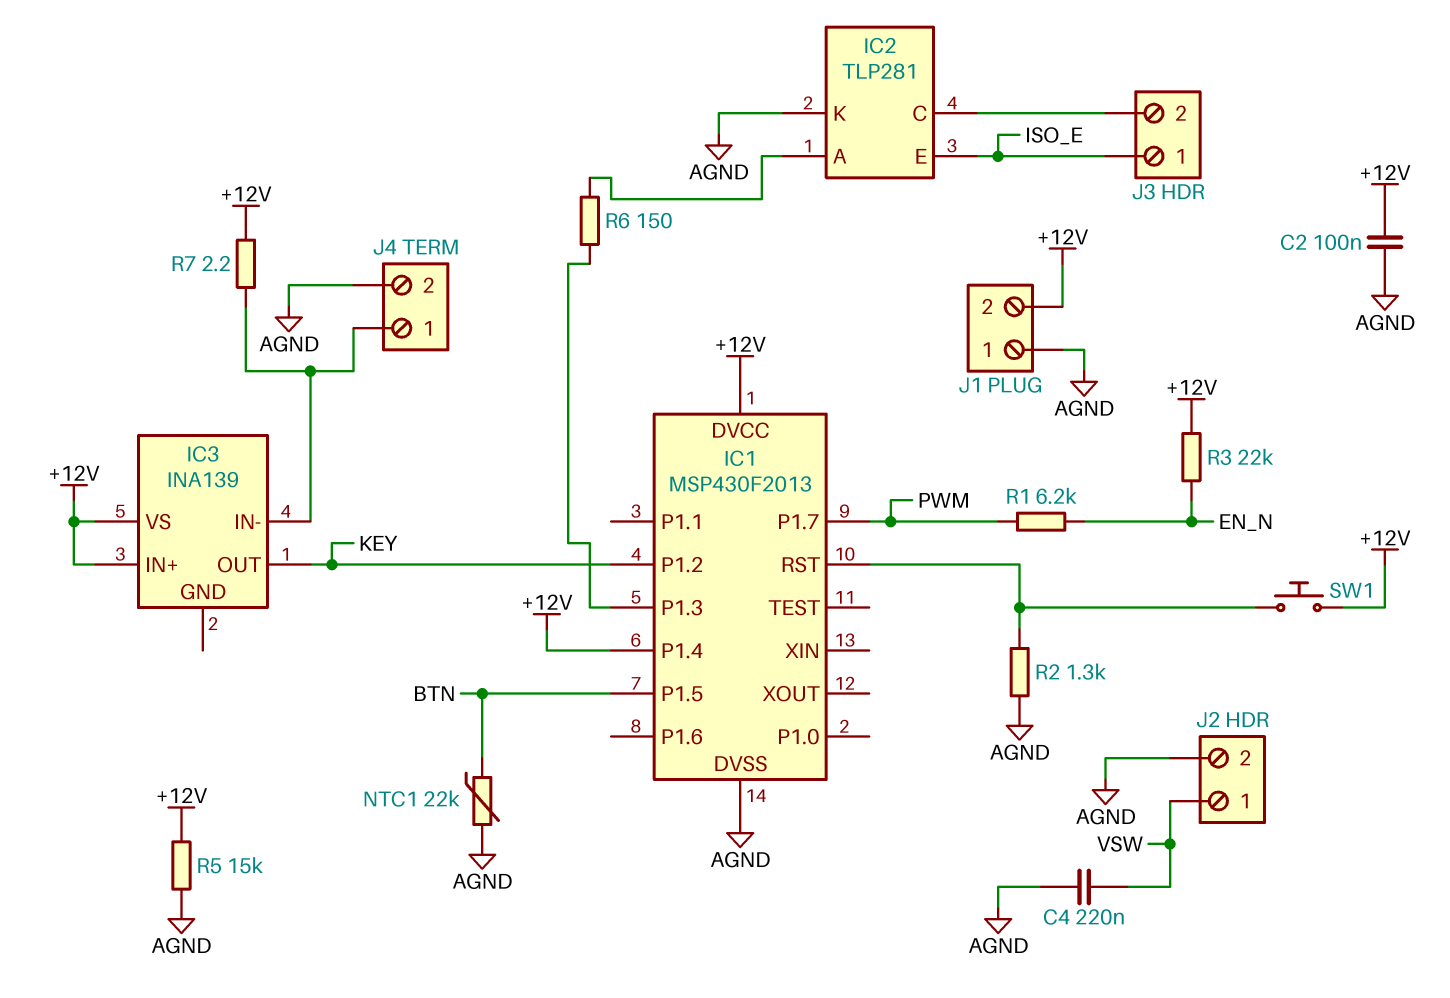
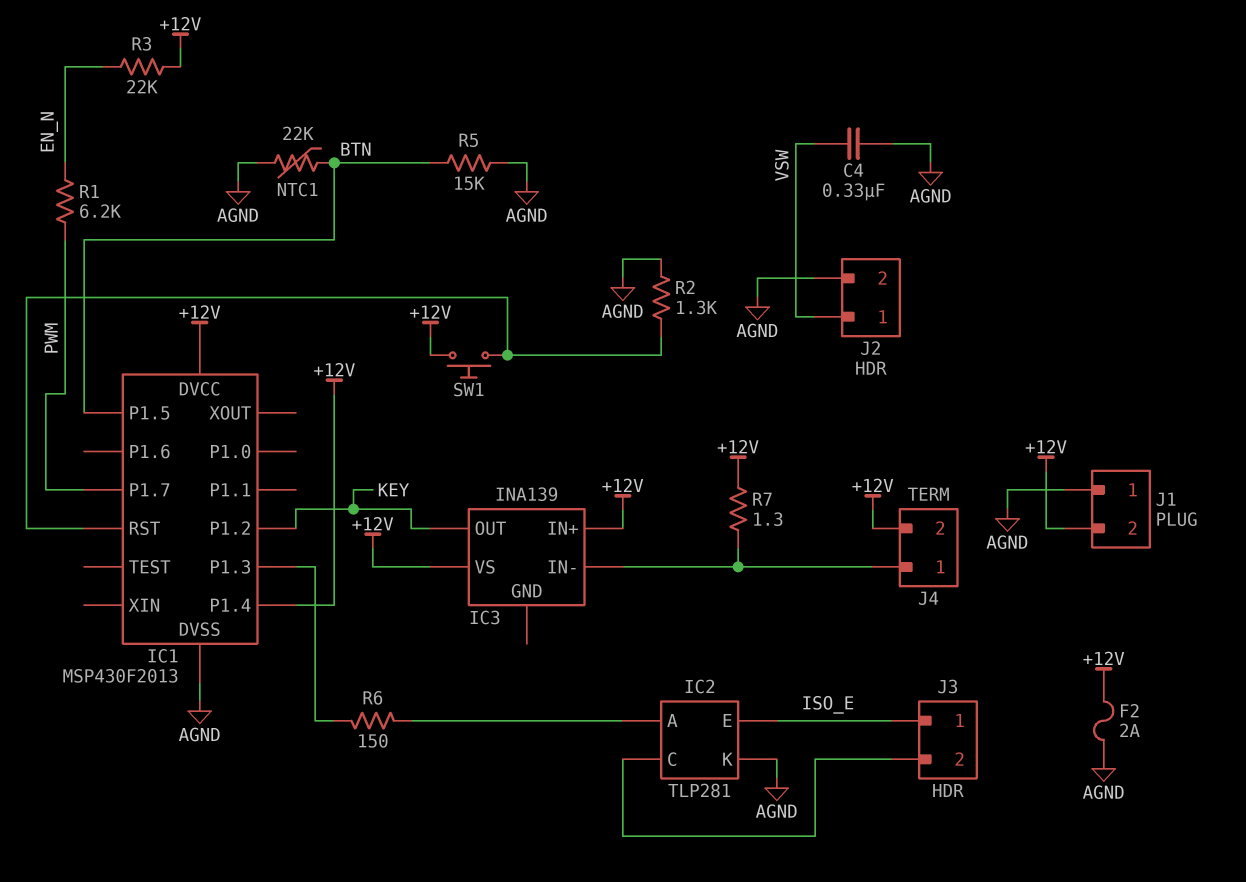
C2: 100nF (+12V, AGND) -> none
C4: 220nF (AGND, VSW) -> 330nF (AGND, VSW)
F2: none -> 2A (+12V, AGND)
J4 pin 2: AGND -> +12V
R5: 15k (+12V, AGND) -> 15k (AGND, BTN)
R7: 2.2 (+12V, IC3/IN-) -> 1.3 (+12V, IC3/IN-)

